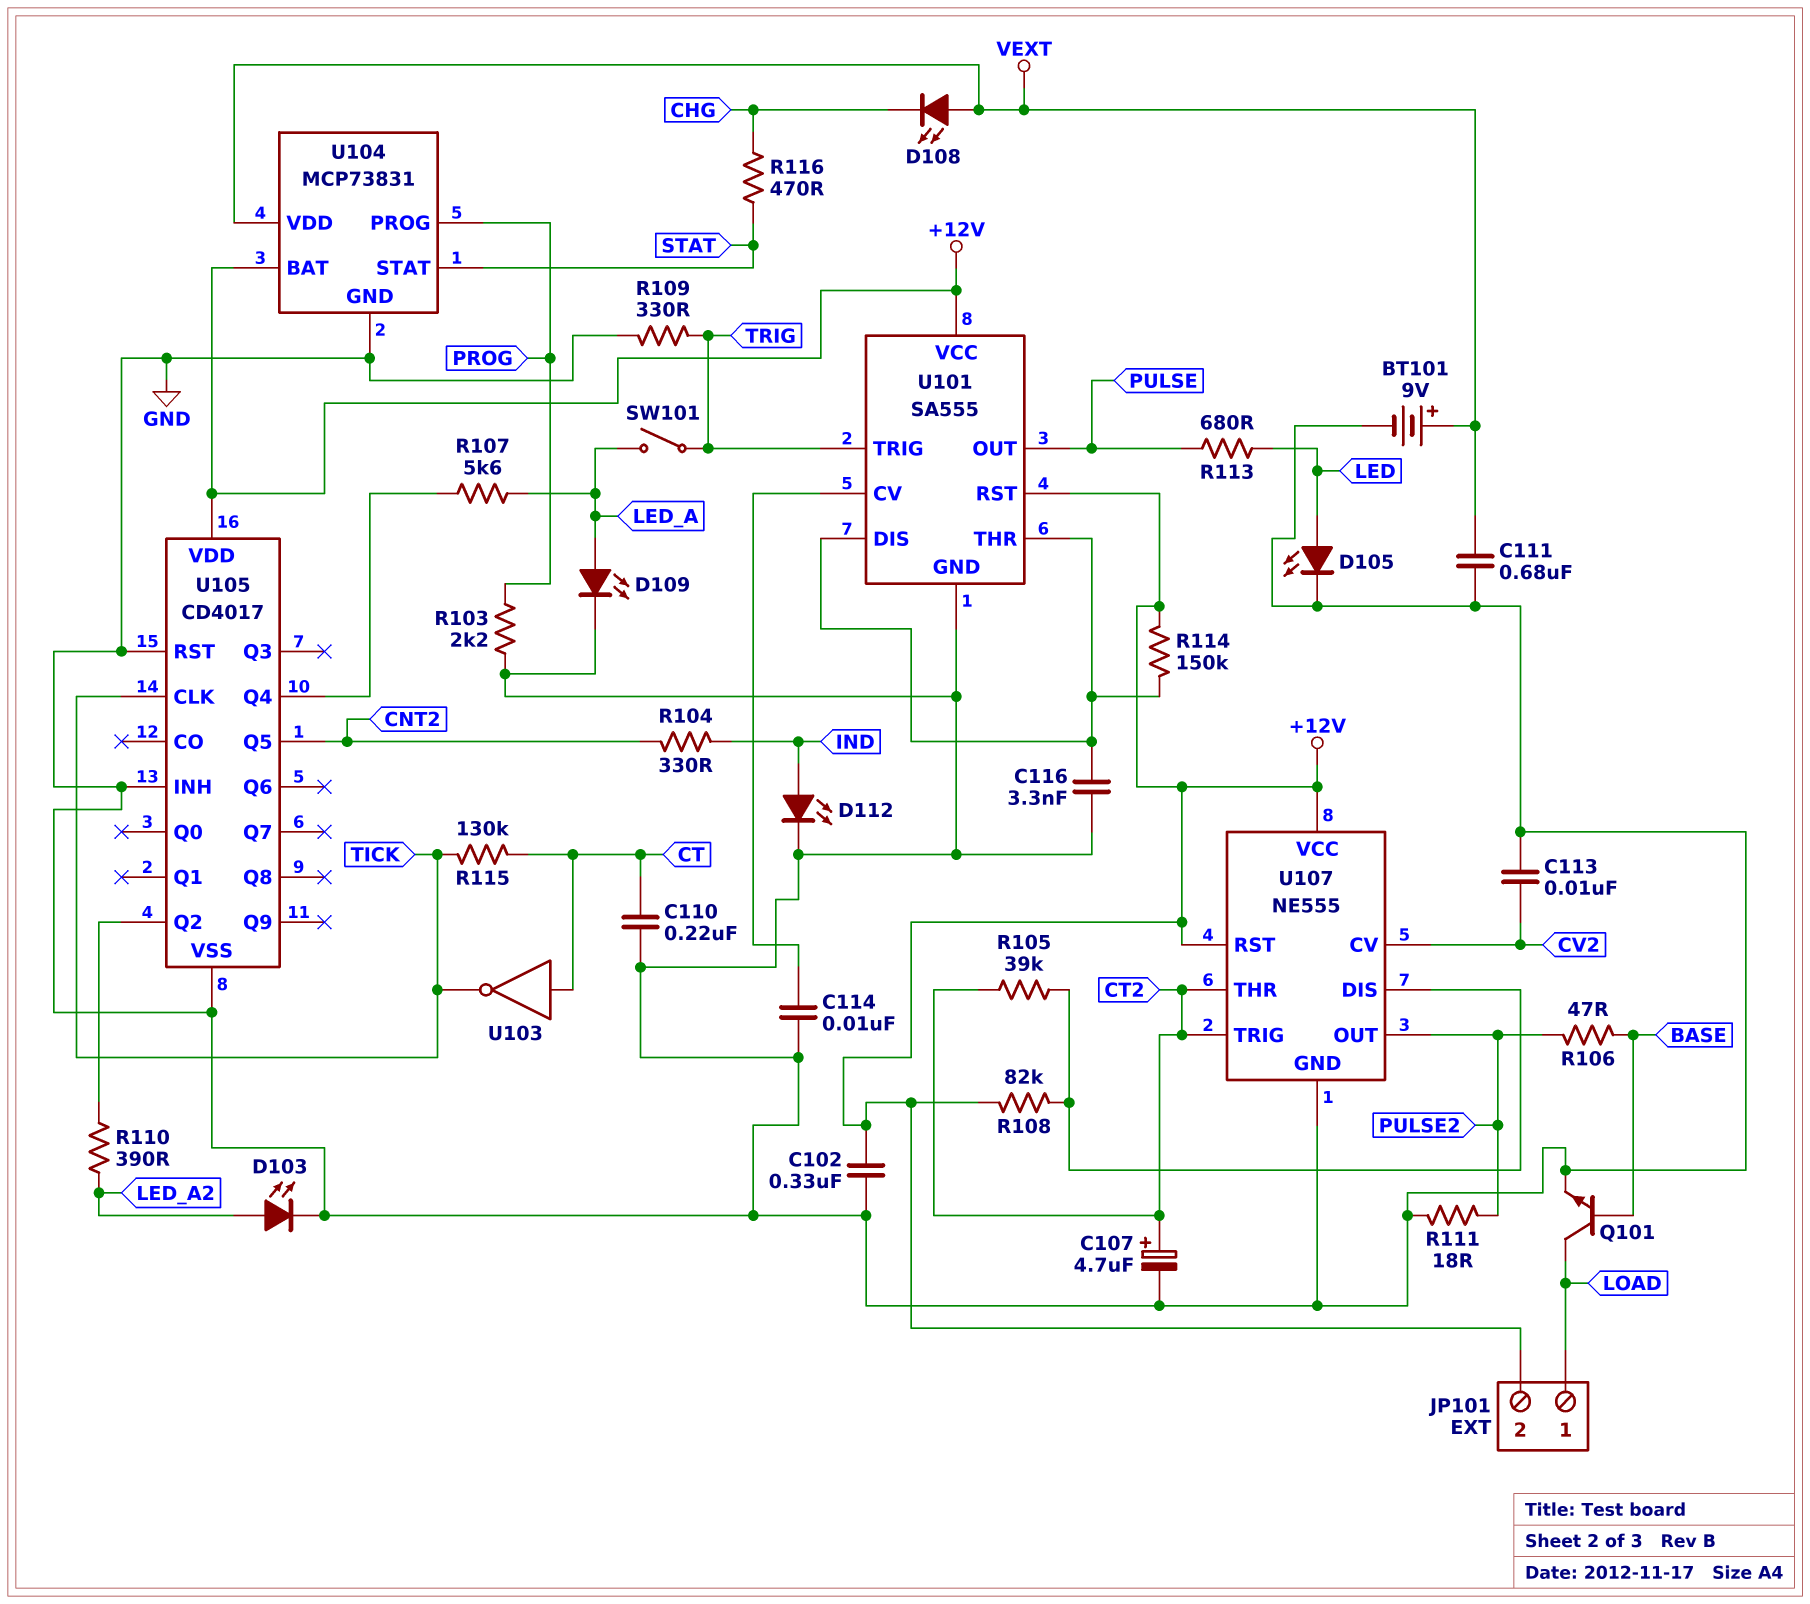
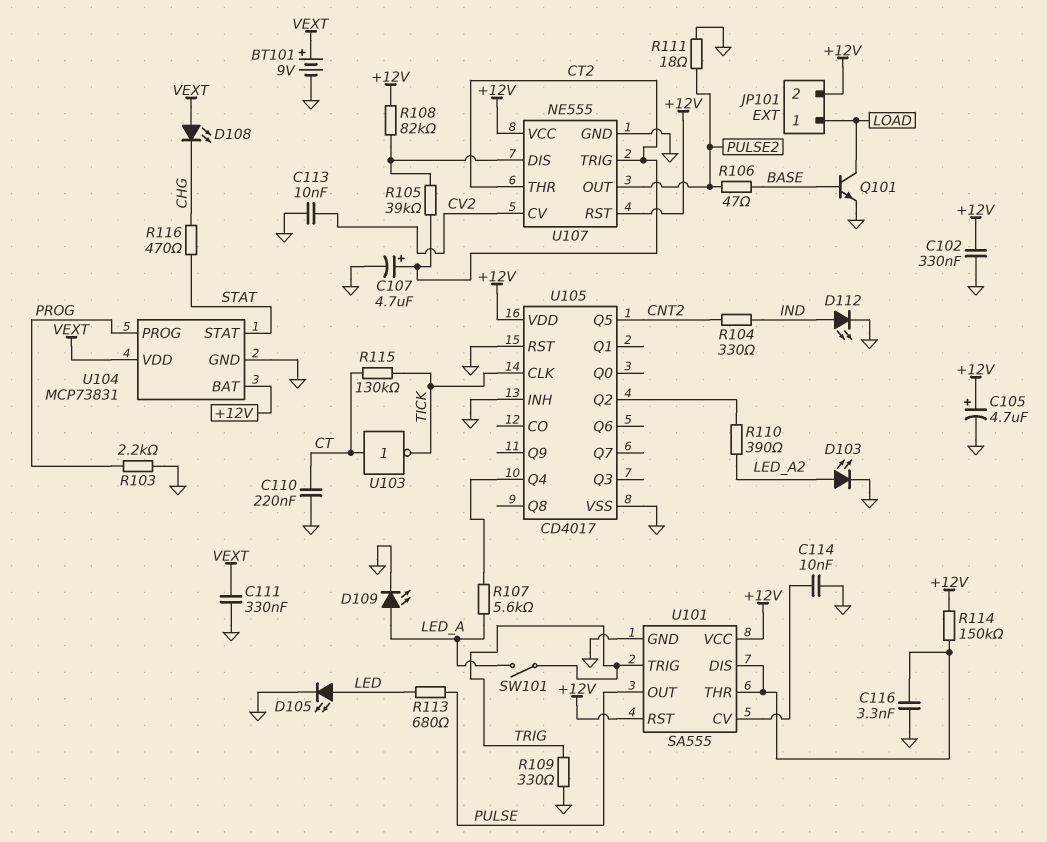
C105: none -> 4.7uF (plus +12V, minus GND)
C111: 680nF (GND, VEXT) -> 330nF (GND, VEXT)

